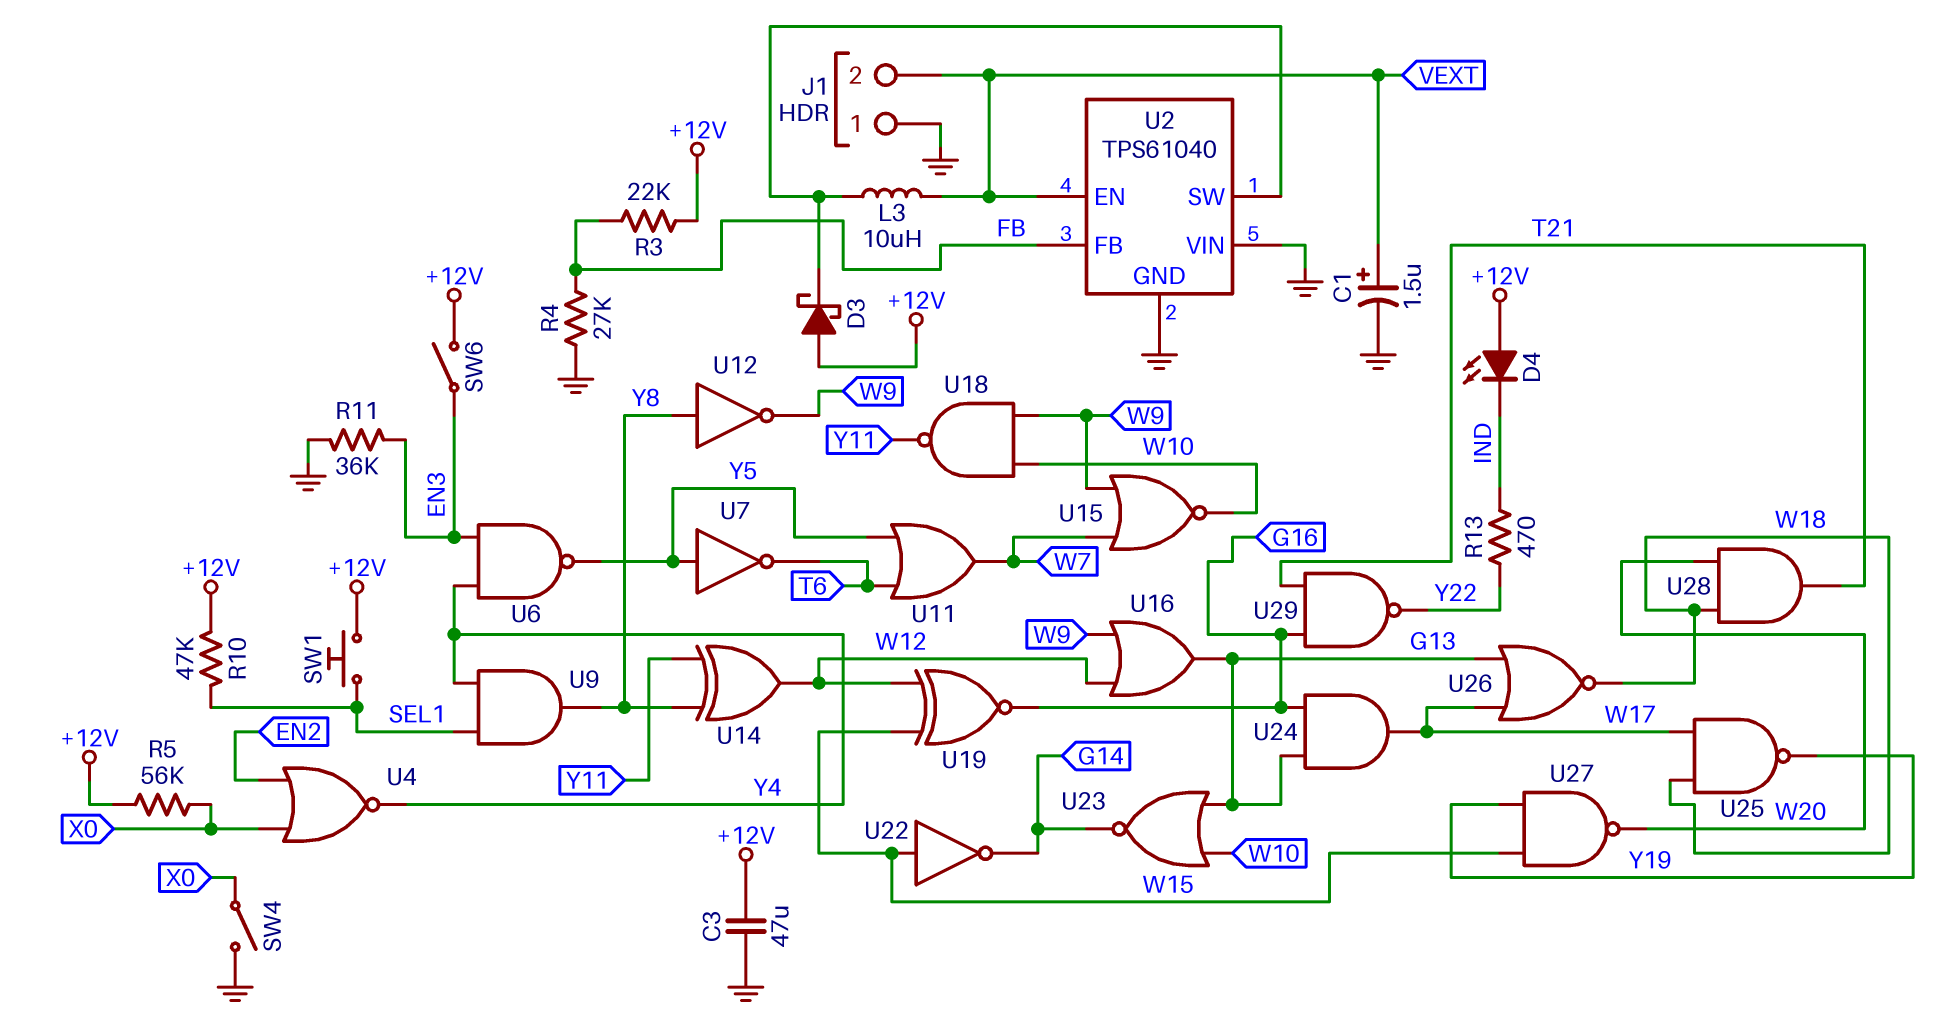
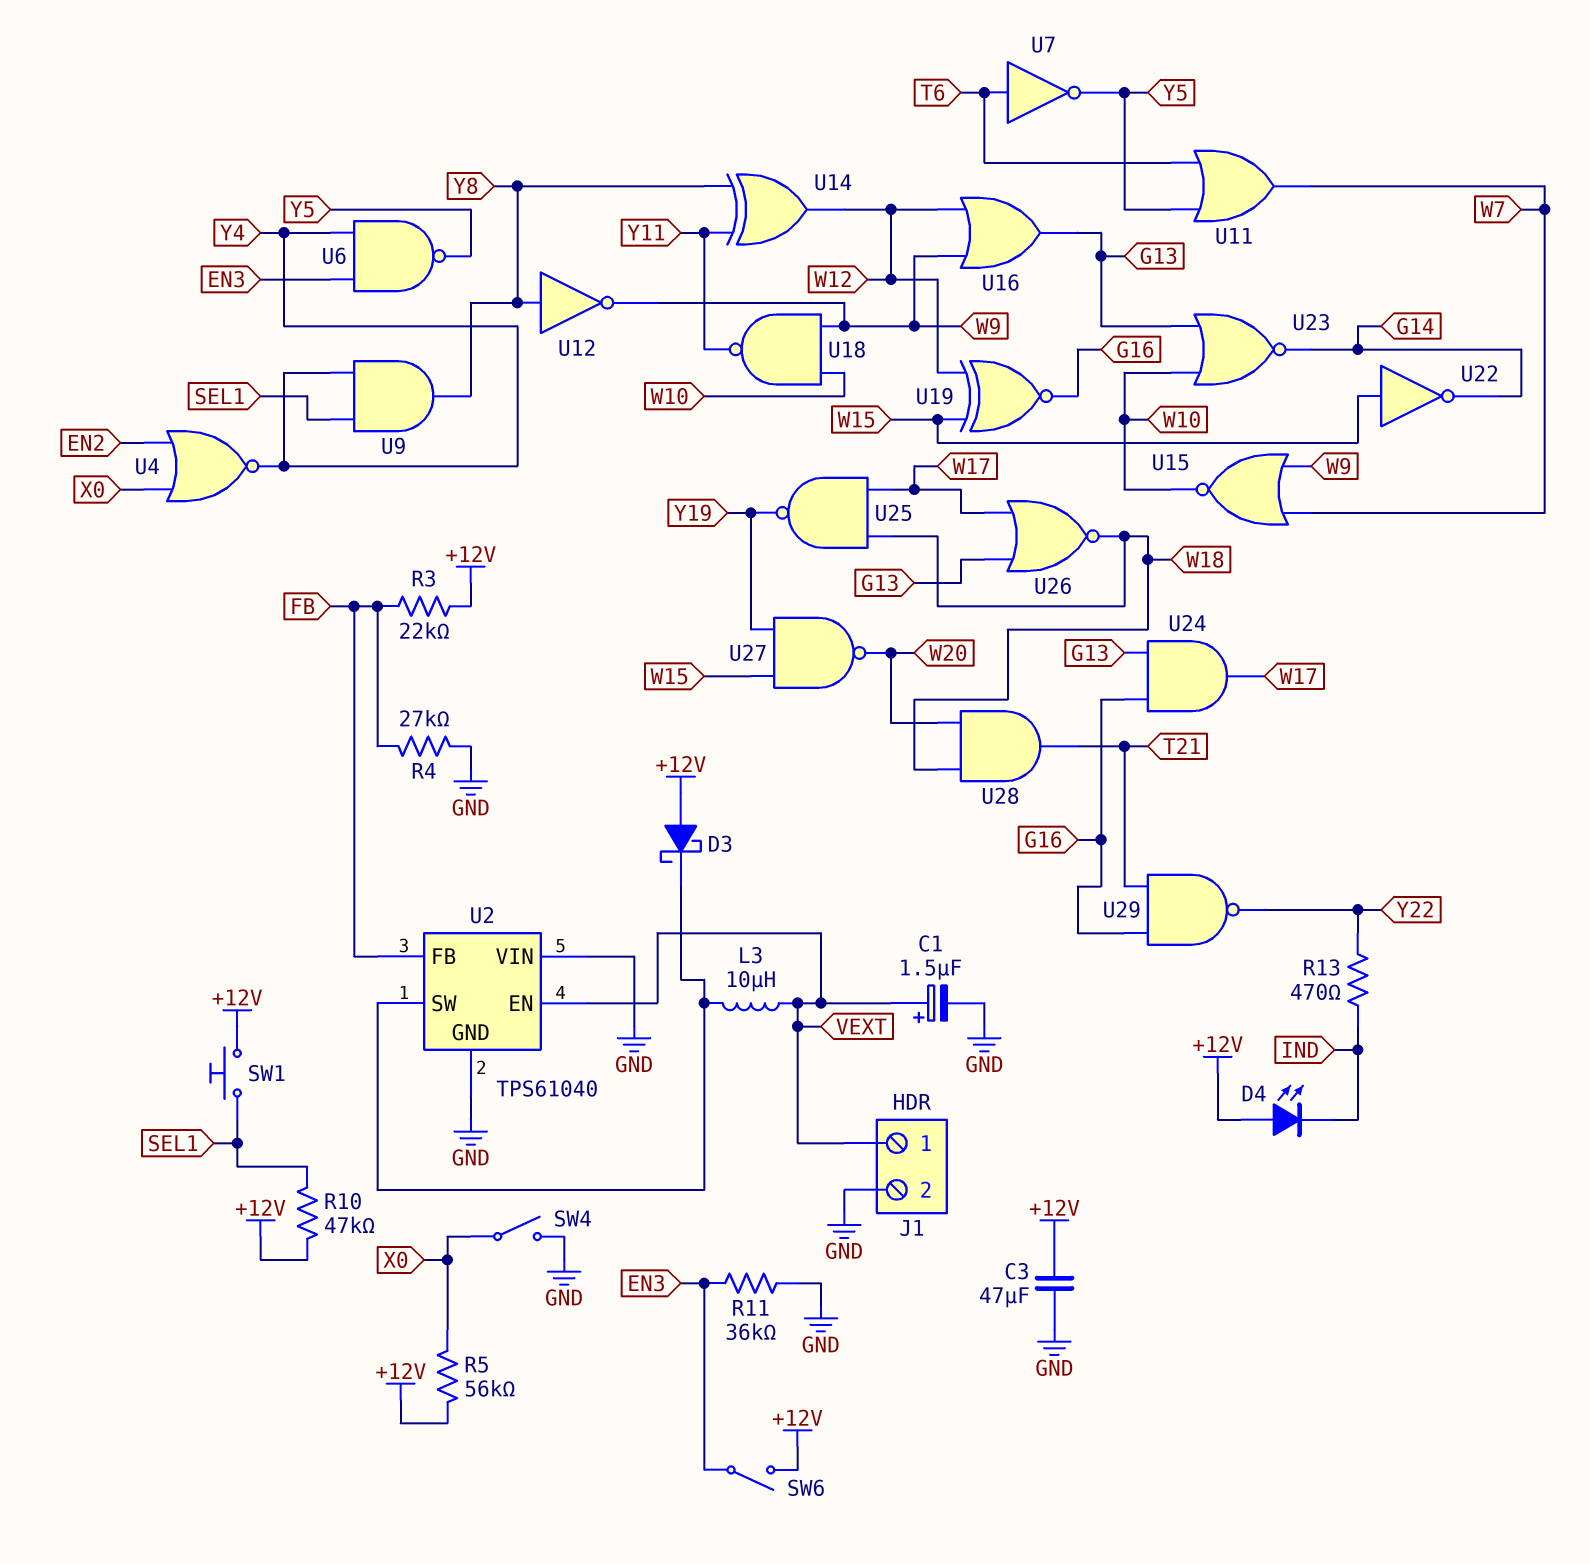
J1 pin 1: GND -> VEXT
J1 pin 2: VEXT -> GND
U7: NOT (in Y5, out T6) -> NOT (in T6, out Y5)

